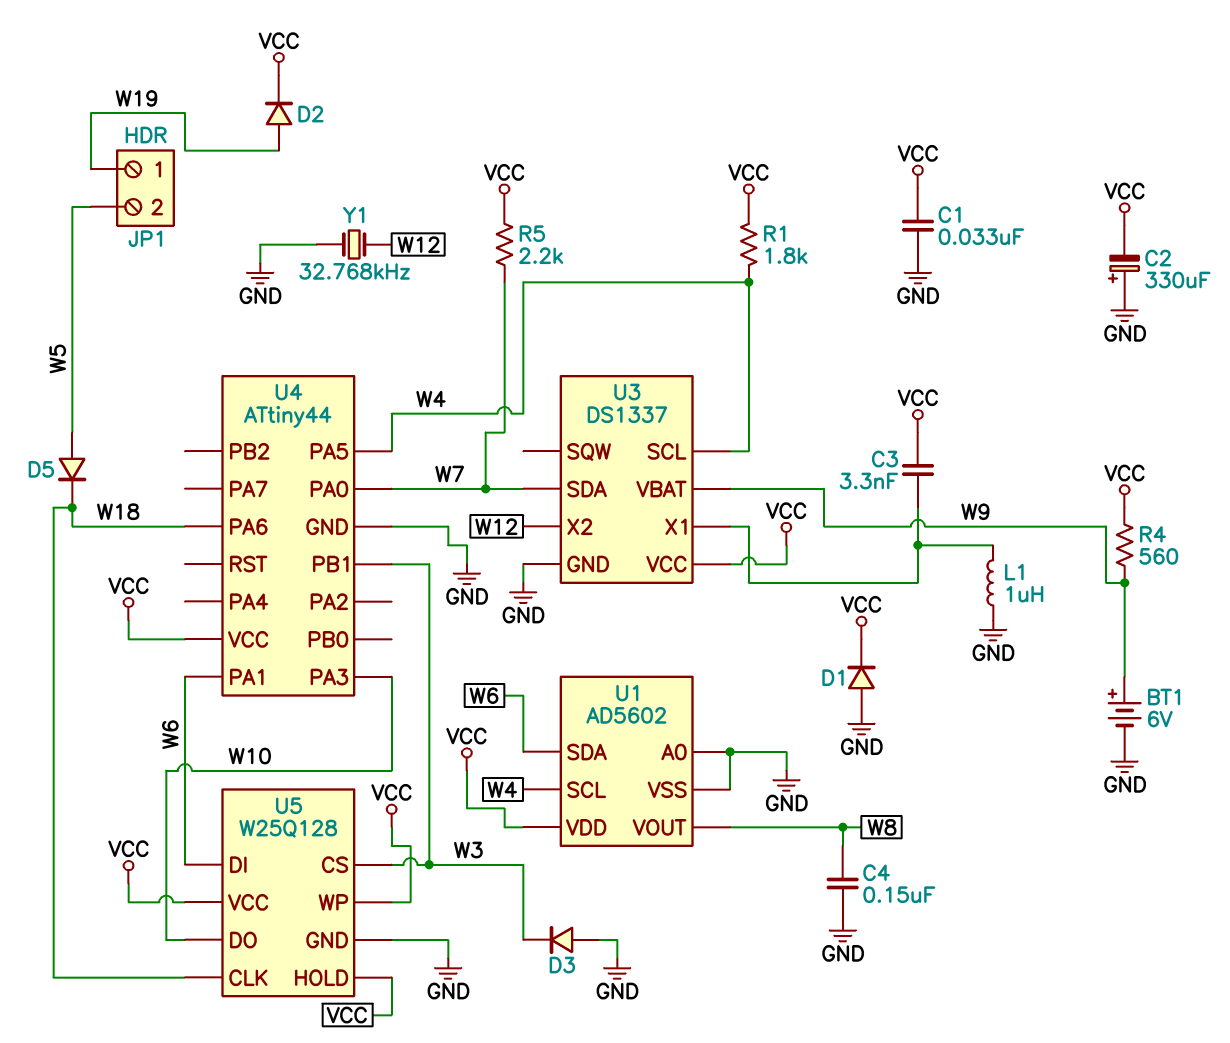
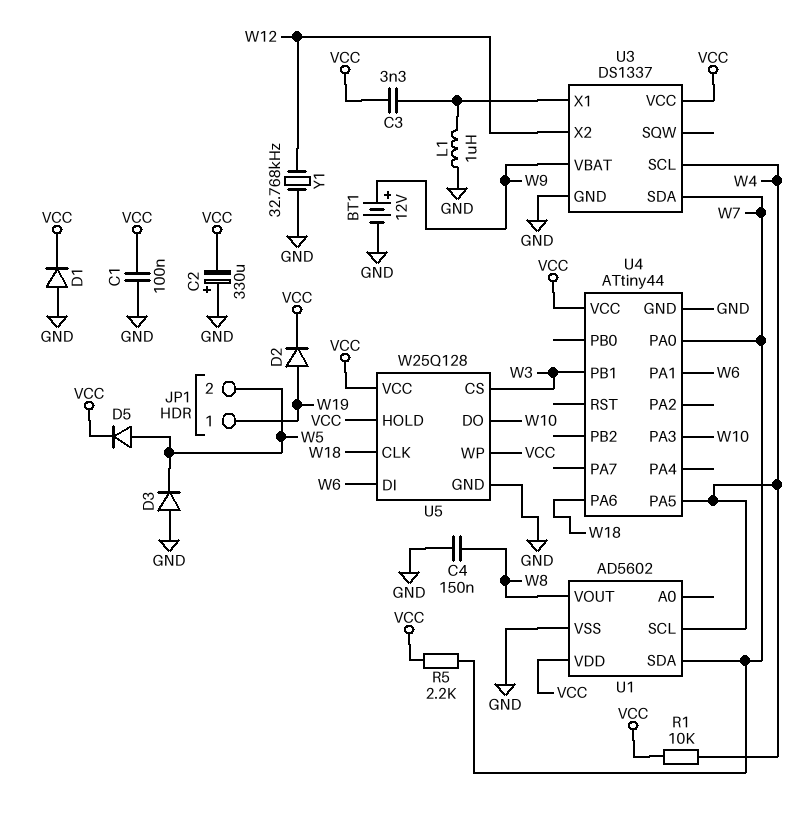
BT1: 6V (plus W9, minus GND) -> 12V (plus W9, minus GND)
C1: 33nF (GND, VCC) -> 100nF (GND, VCC)
D3: diode (A GND, K W3) -> diode (A GND, K W5)
D5: diode (A W5, K W18) -> diode (A W5, K VCC)
R1: 1.8k (VCC, W4) -> 10k (VCC, W4)
R4: 560 (VCC, W9) -> none
U1 pin A0: GND -> none
U1 pin SDA: W6 -> W7

